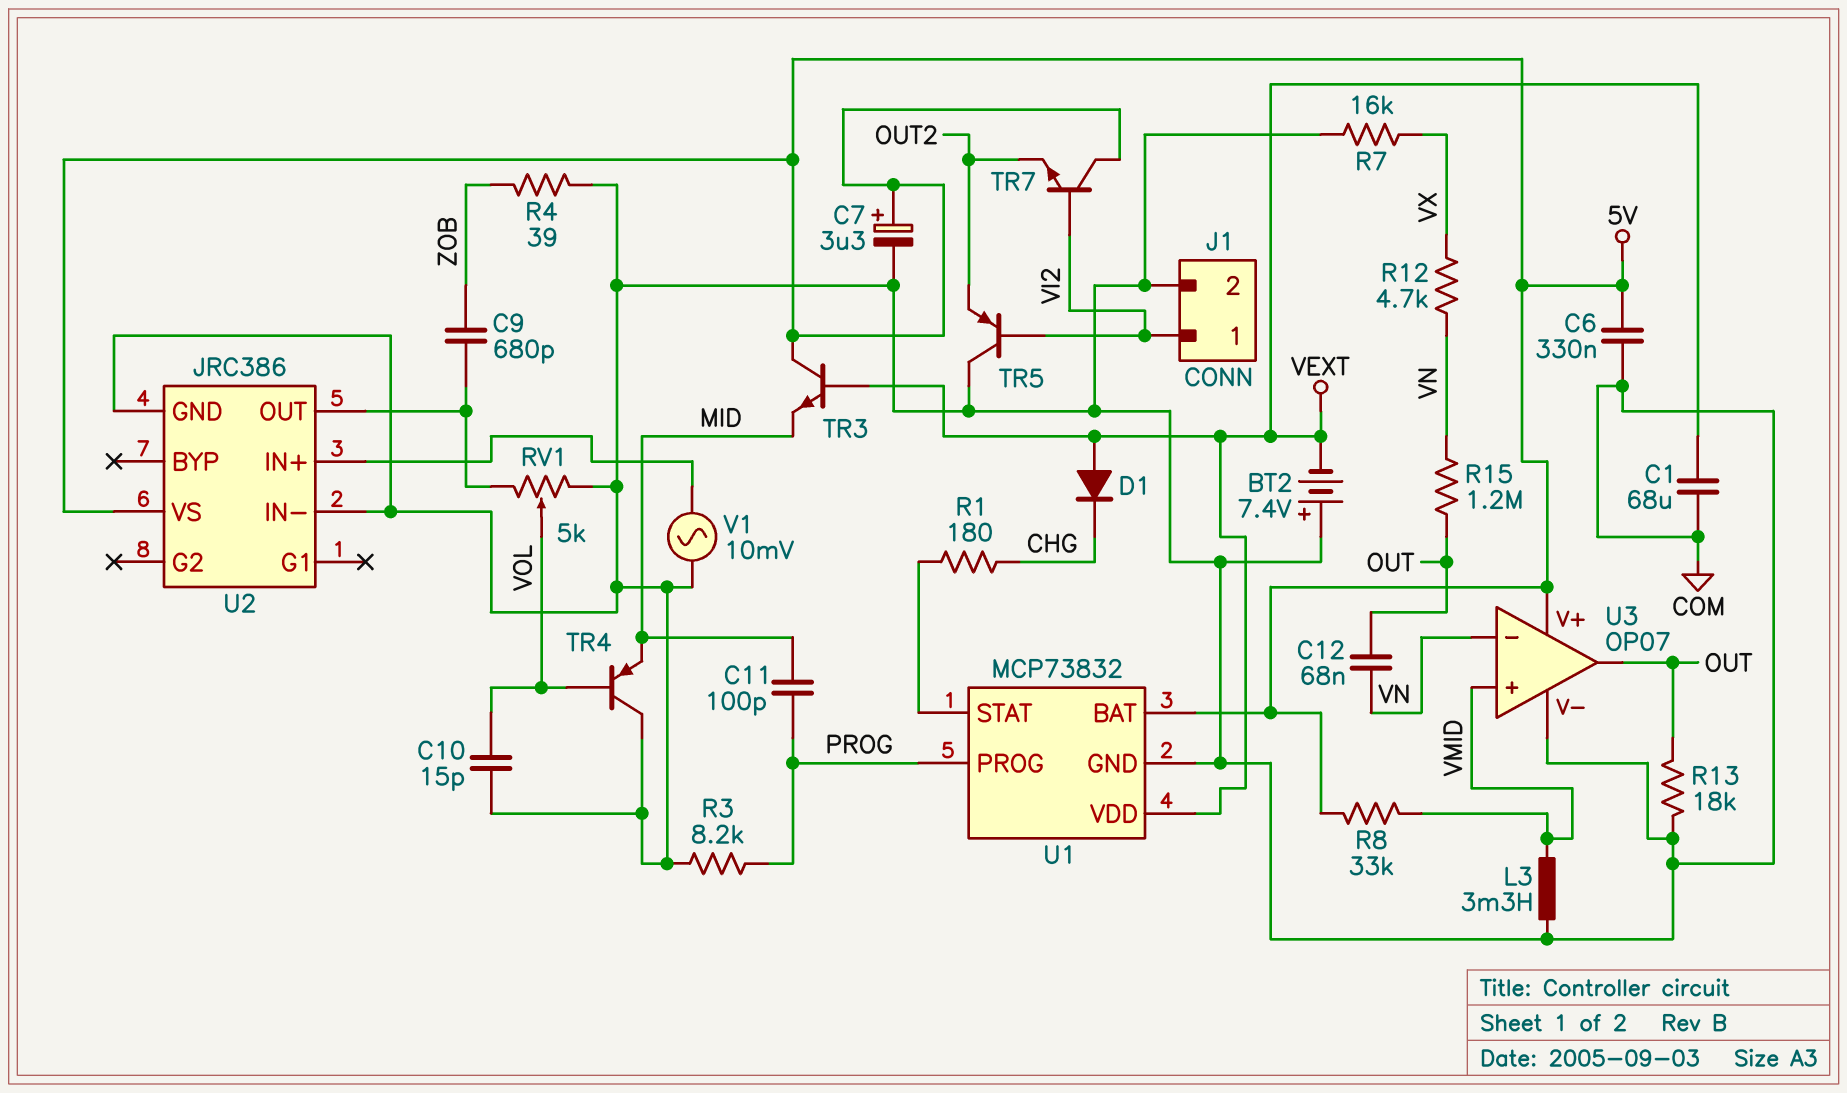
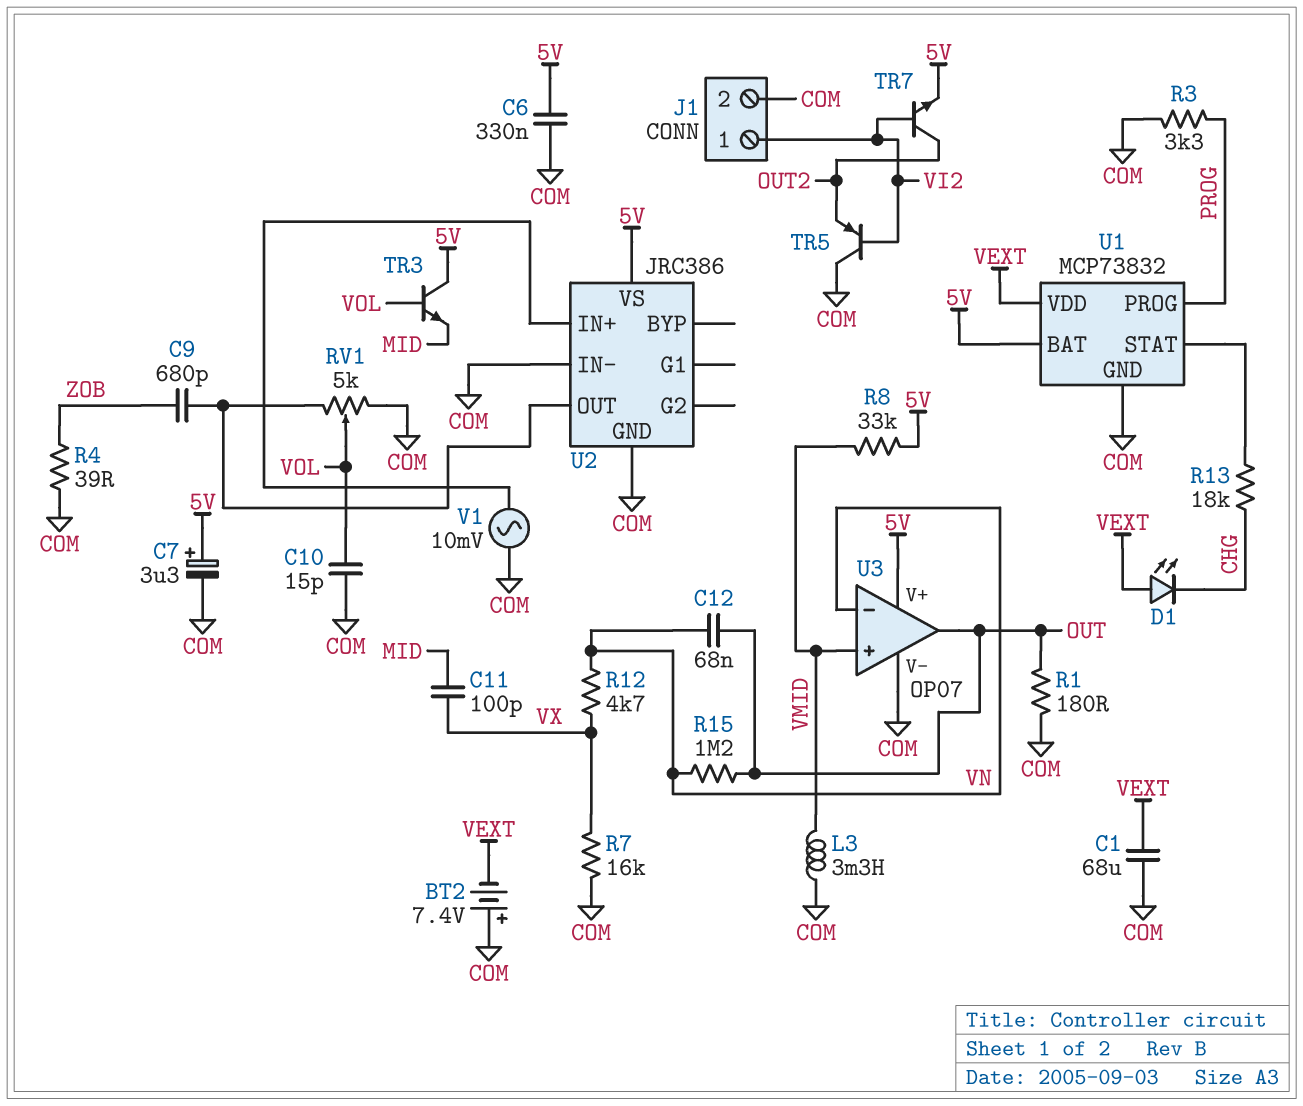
C11: 100pF (MID, PROG) -> 100pF (MID, VX)
D1: diode (A VEXT, K CHG) -> LED (A VEXT, K CHG)
R1: 180 (CHG, U1/STAT) -> 180 (COM, OUT)
R3: 8.2k (COM, PROG) -> 3.3k (COM, PROG)
R13: 18k (COM, OUT) -> 18k (CHG, U1/STAT)
TR3: NPN (B VEXT, C 5V, E MID) -> NPN (B VOL, C 5V, E MID)
TR4: PNP (B VOL, C COM, E MID) -> none
TR7: NPN (B VI2, C 5V, E OUT2) -> NPN (B VI2, C OUT2, E 5V)

